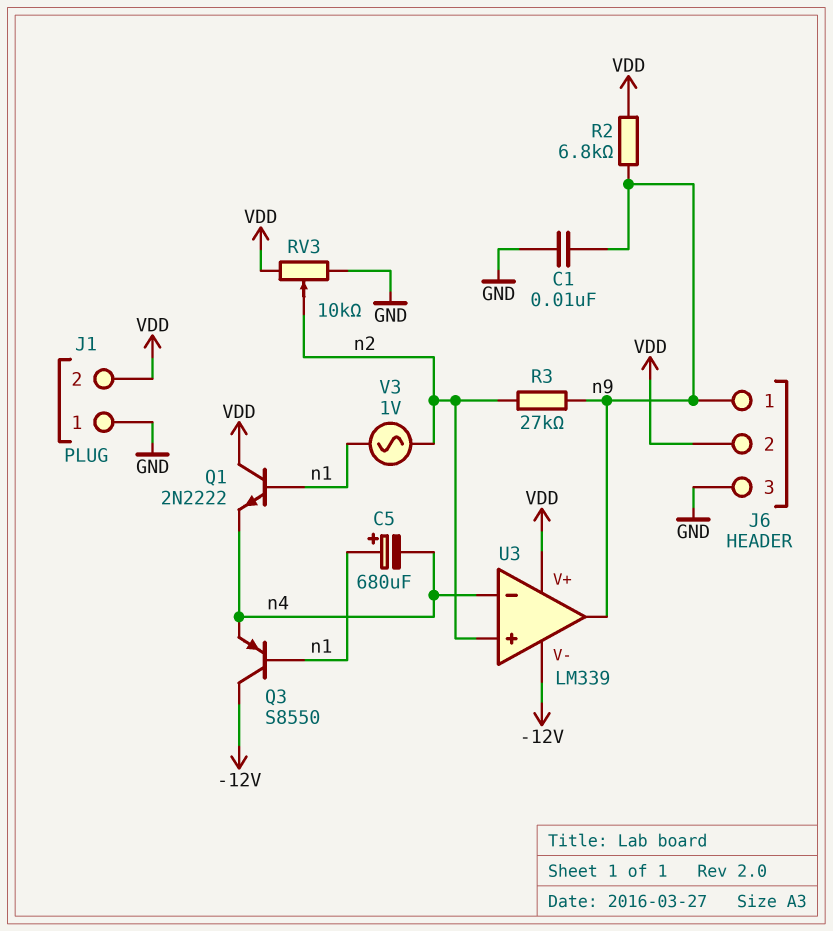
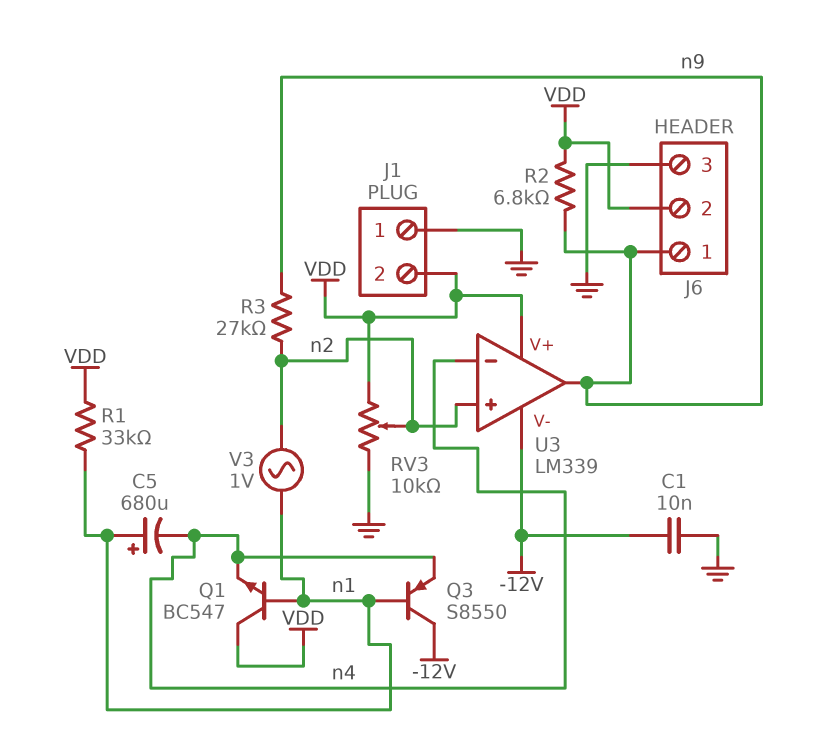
C1: 10nF (GND, n9) -> 10nF (-12V, GND)
Q1: NPN 2N2222 (B n1, C VDD, E n4) -> NPN BC547 (B n1, C VDD, E n4)
R1: none -> 33k (VDD, n1)

